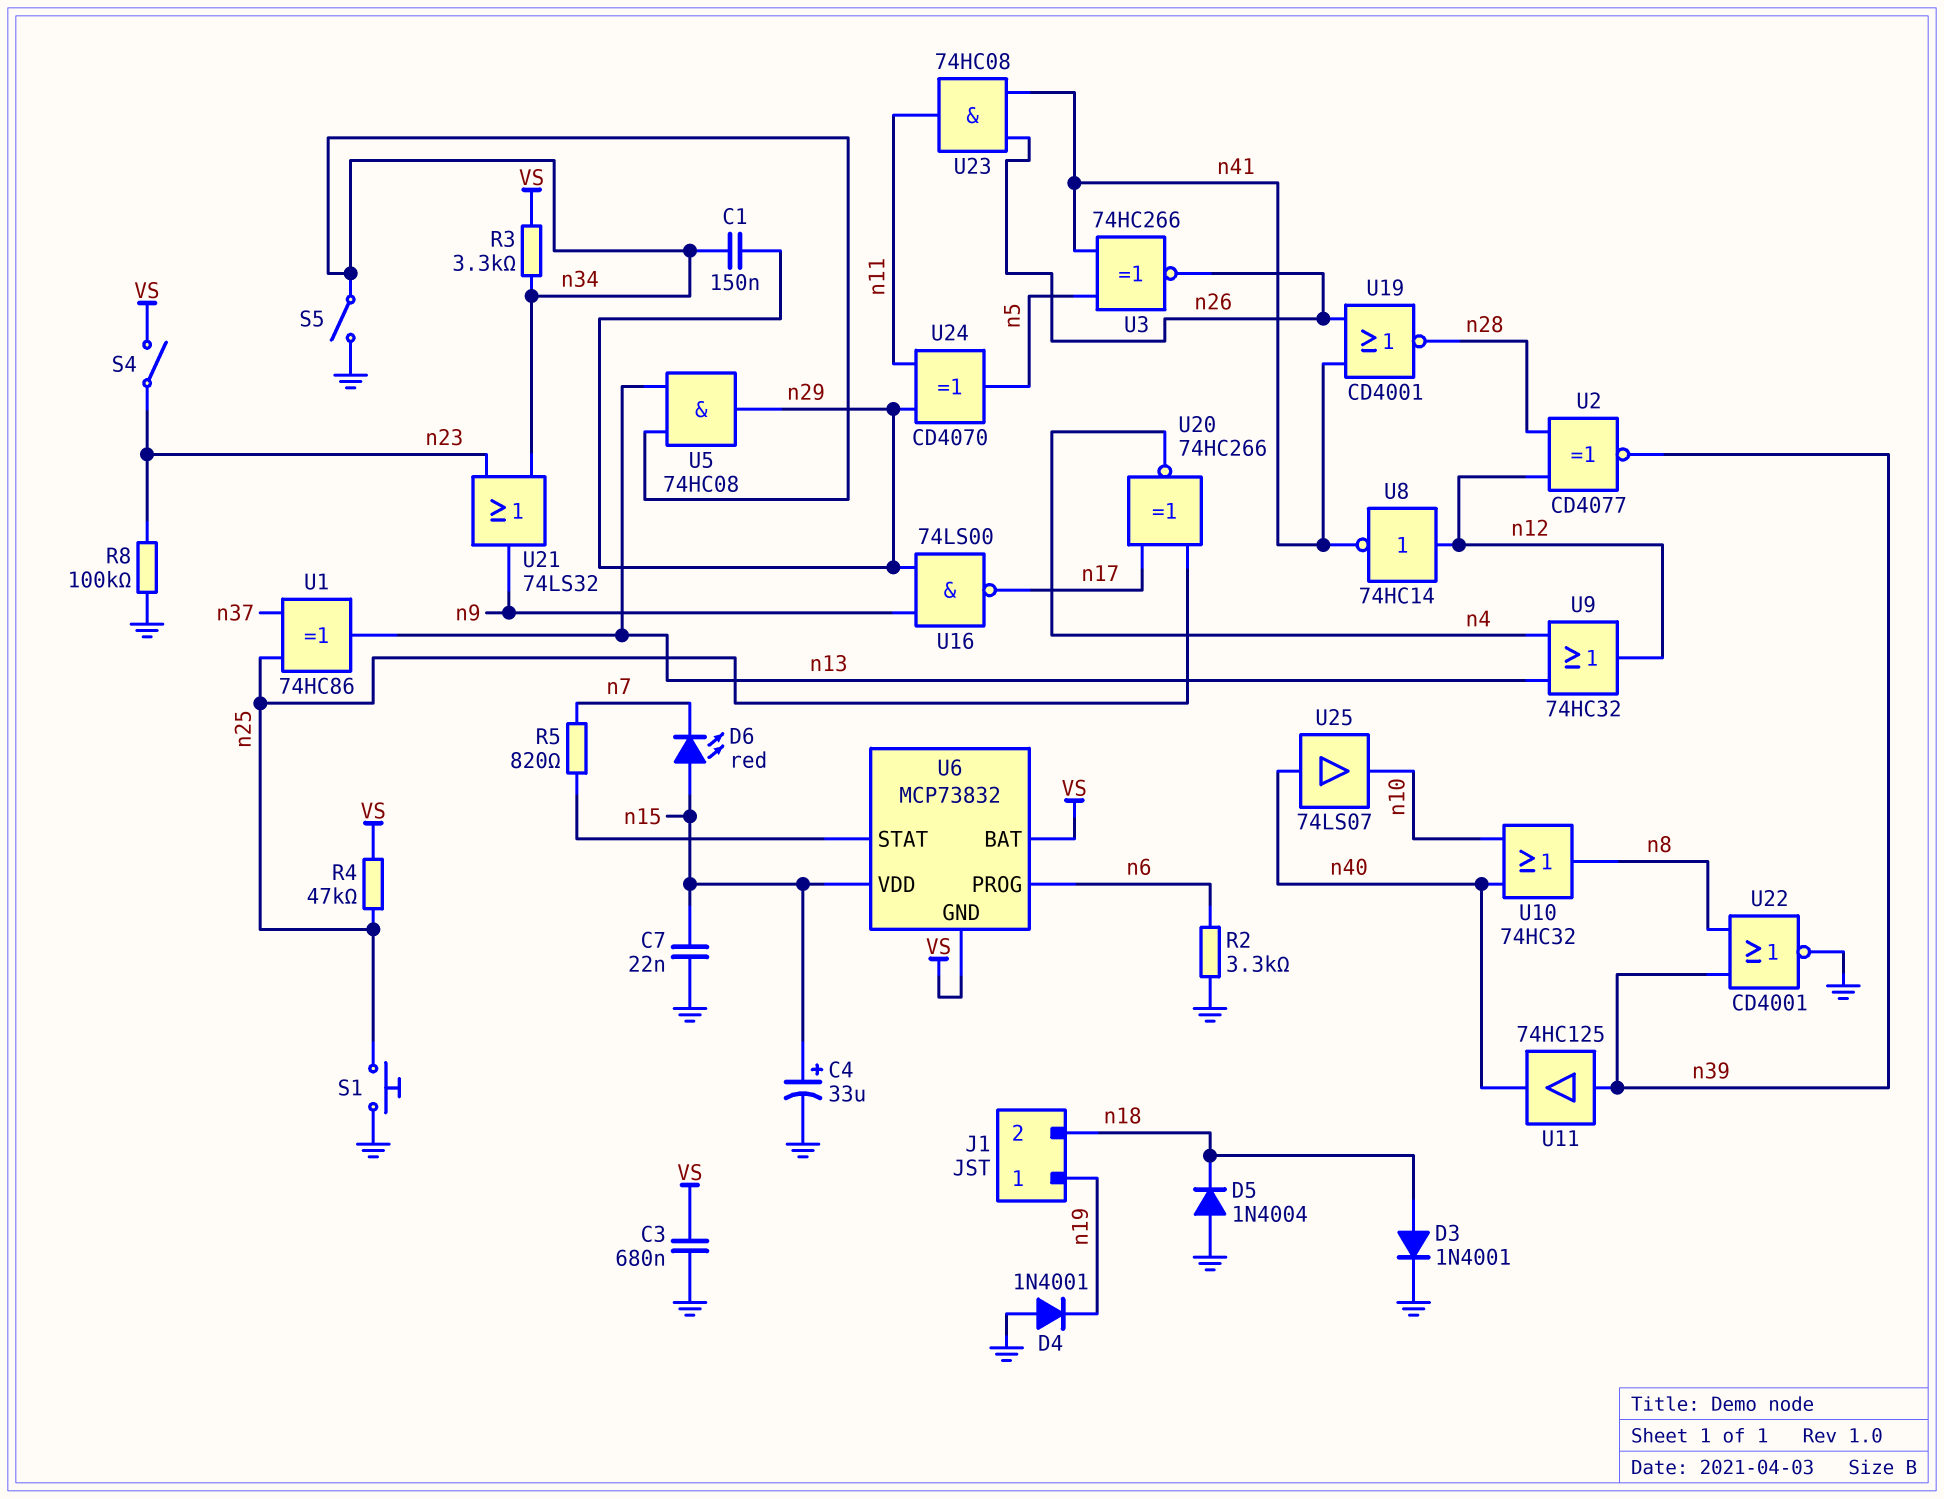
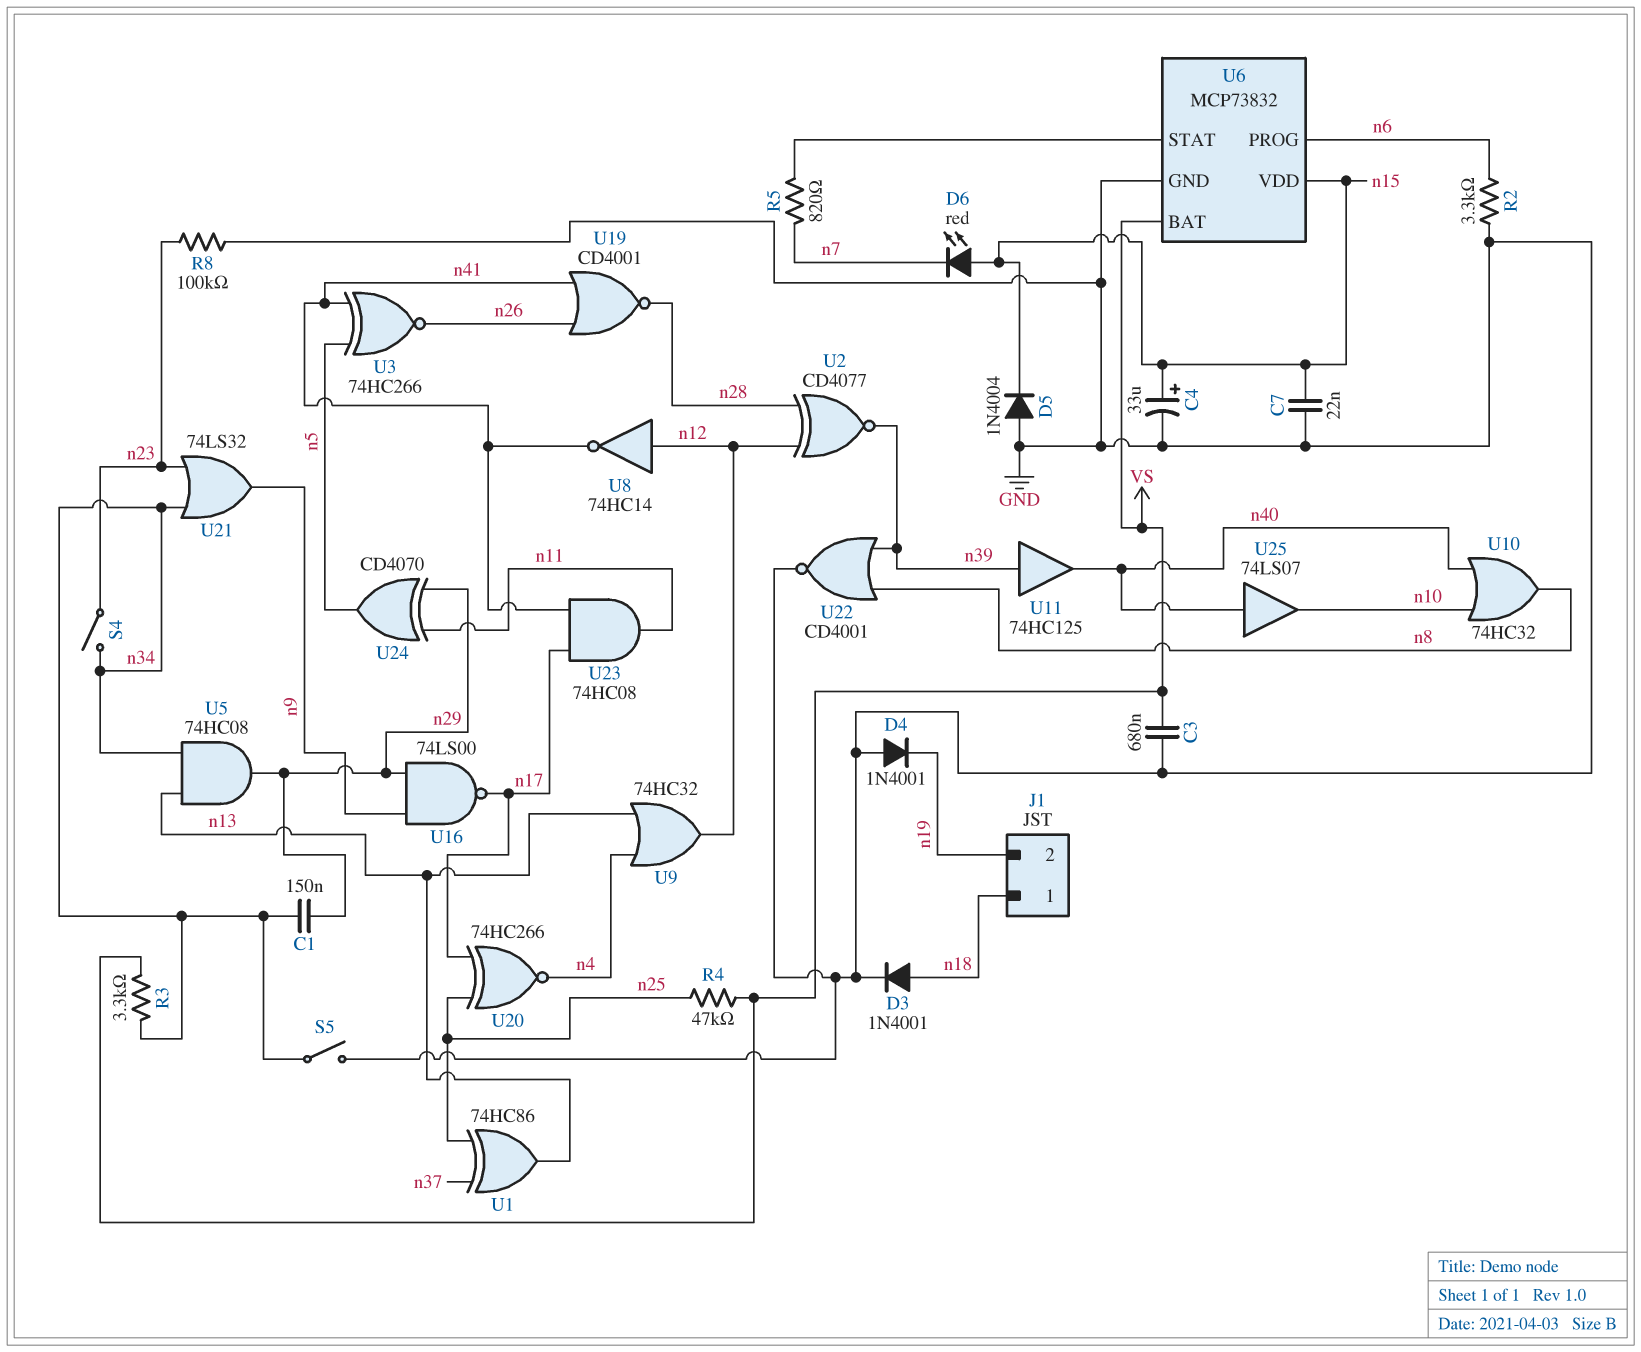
D5: diode 1N4004 (A GND, K n18) -> diode 1N4004 (A GND, K n15)
J1 pin 1: n19 -> n18
J1 pin 2: n18 -> n19
S1: button (GND, n25) -> none
S4: switch (VS, n23) -> switch (n23, n34)
U6 pin GND: VS -> GND
U23: AND 74HC08 (in n26, in n41, out n11) -> AND 74HC08 (in n17, in n41, out n11)

